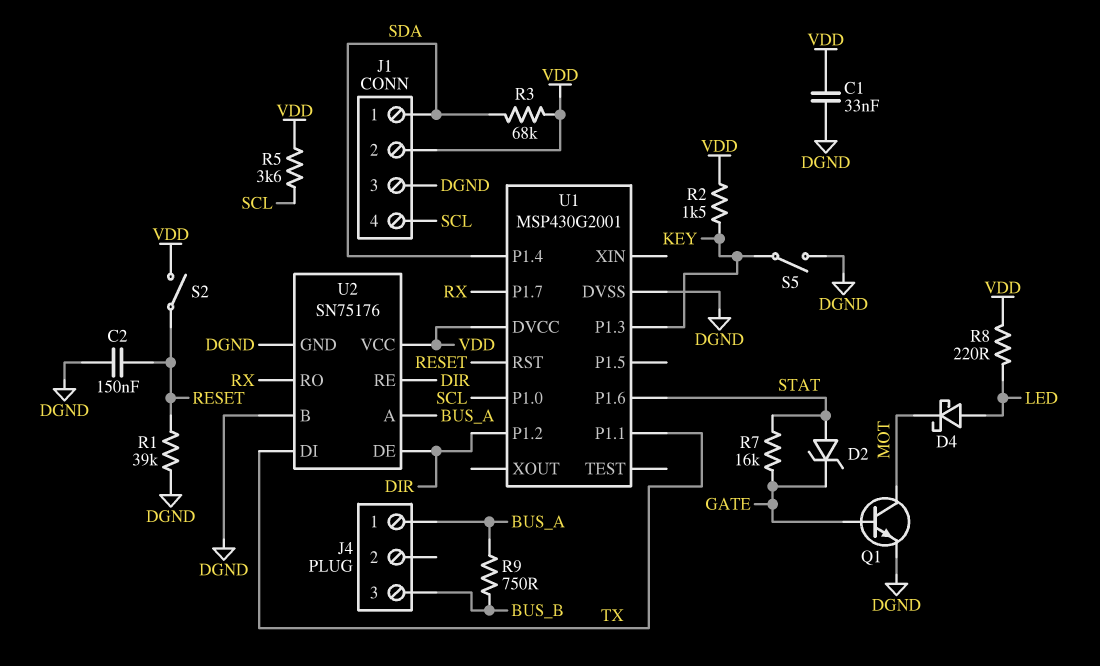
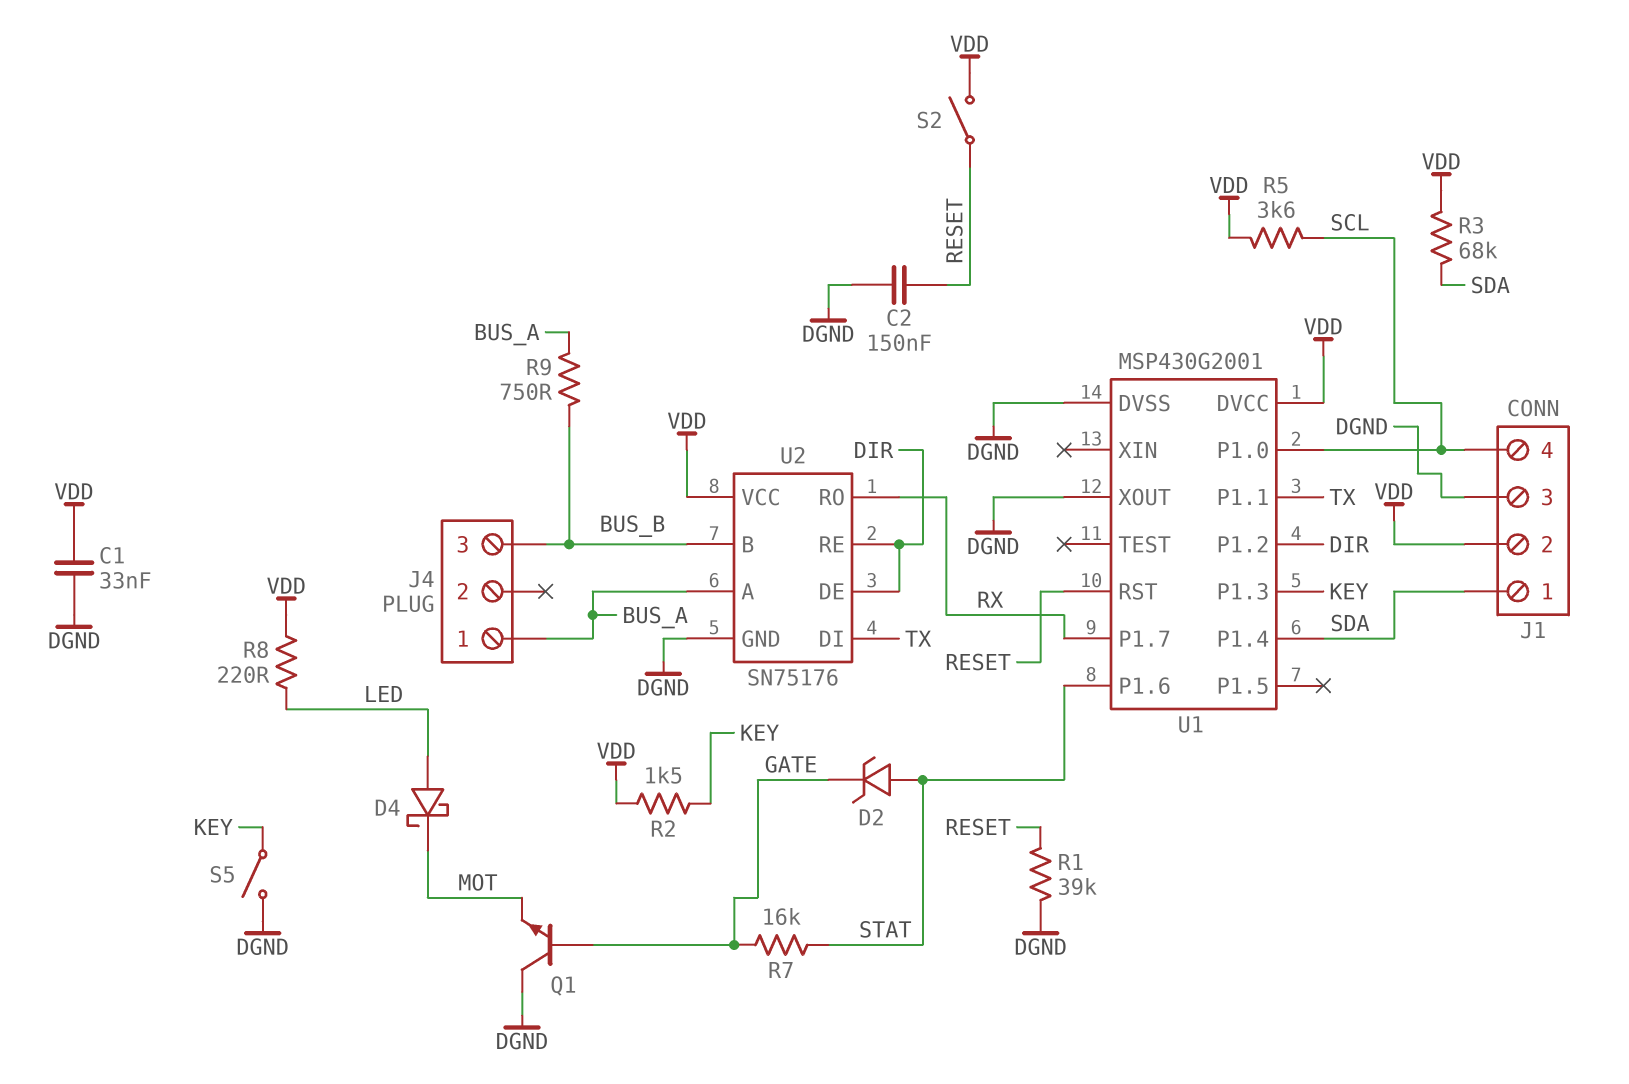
Q1: NPN (B GATE, C MOT, E DGND) -> NPN (B GATE, C DGND, E MOT)
U1 pin XOUT: none -> DGND
U2 pin B: DGND -> BUS_B

